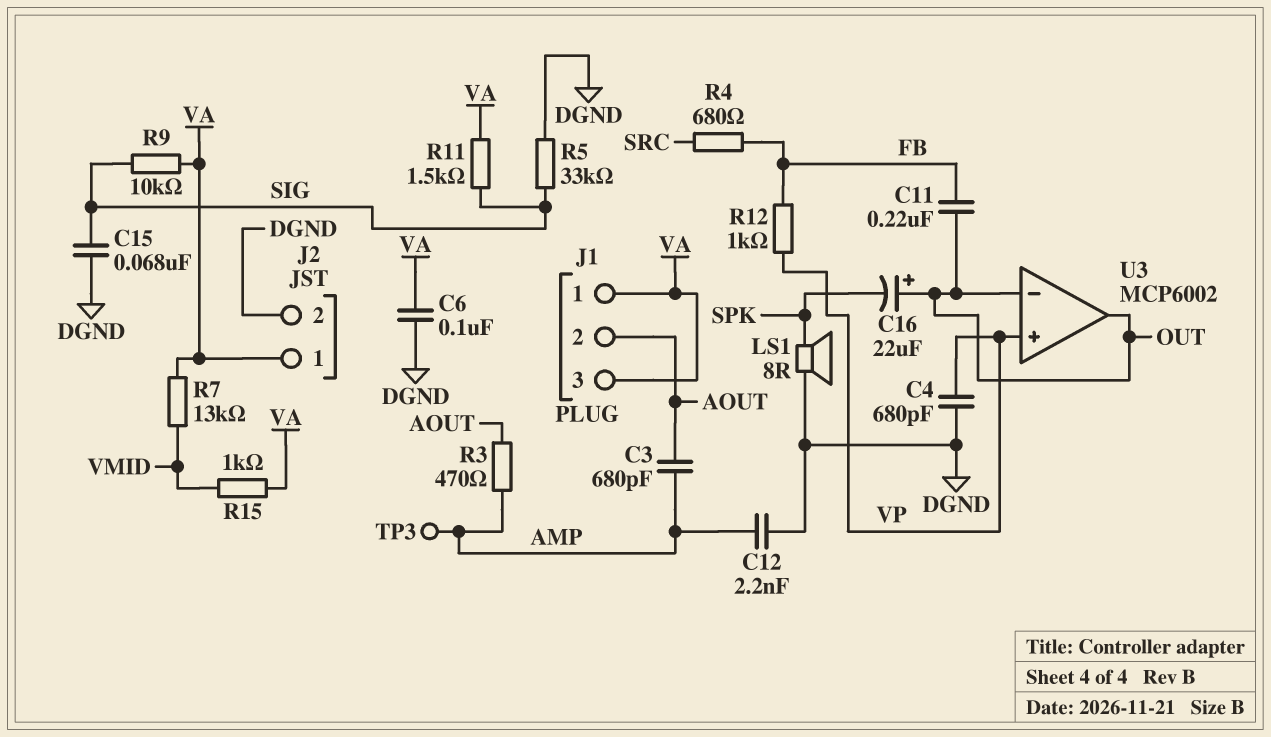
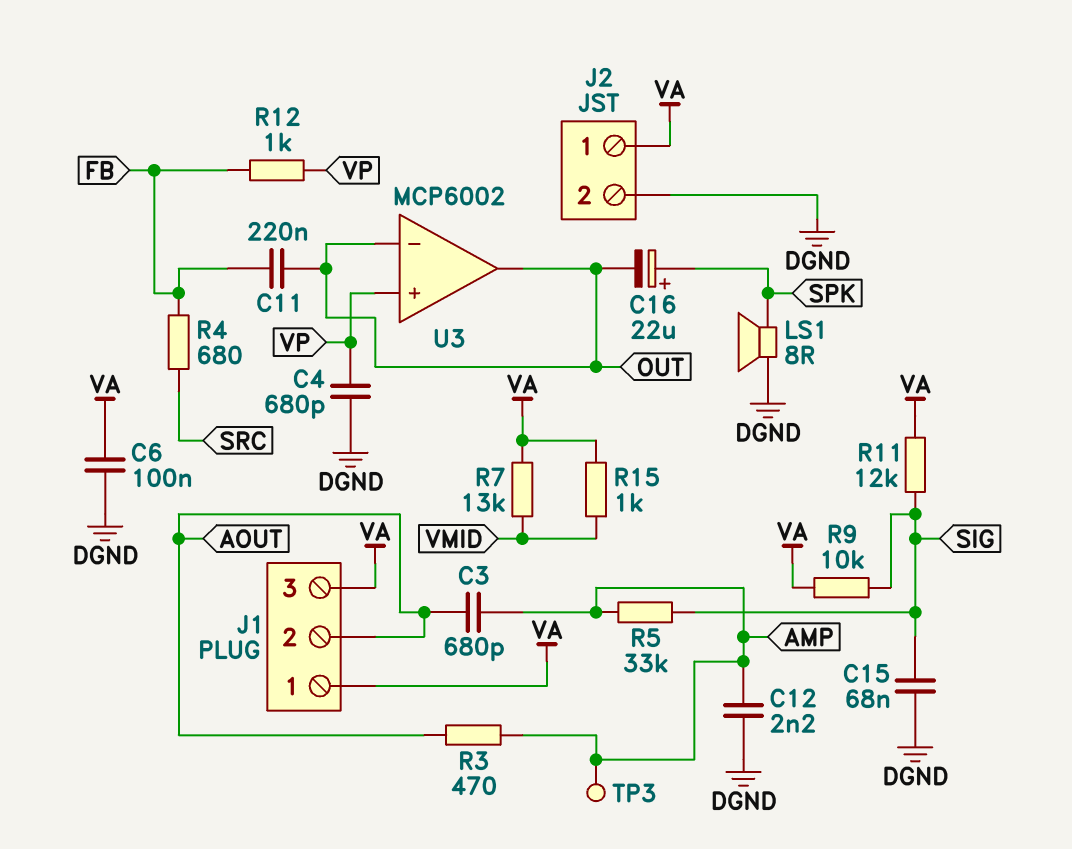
C16: 22uF (plus OUT, minus SPK) -> 22uF (plus SPK, minus OUT)
R5: 33k (DGND, SIG) -> 33k (AMP, SIG)
R11: 1.5k (SIG, VA) -> 12k (SIG, VA)

